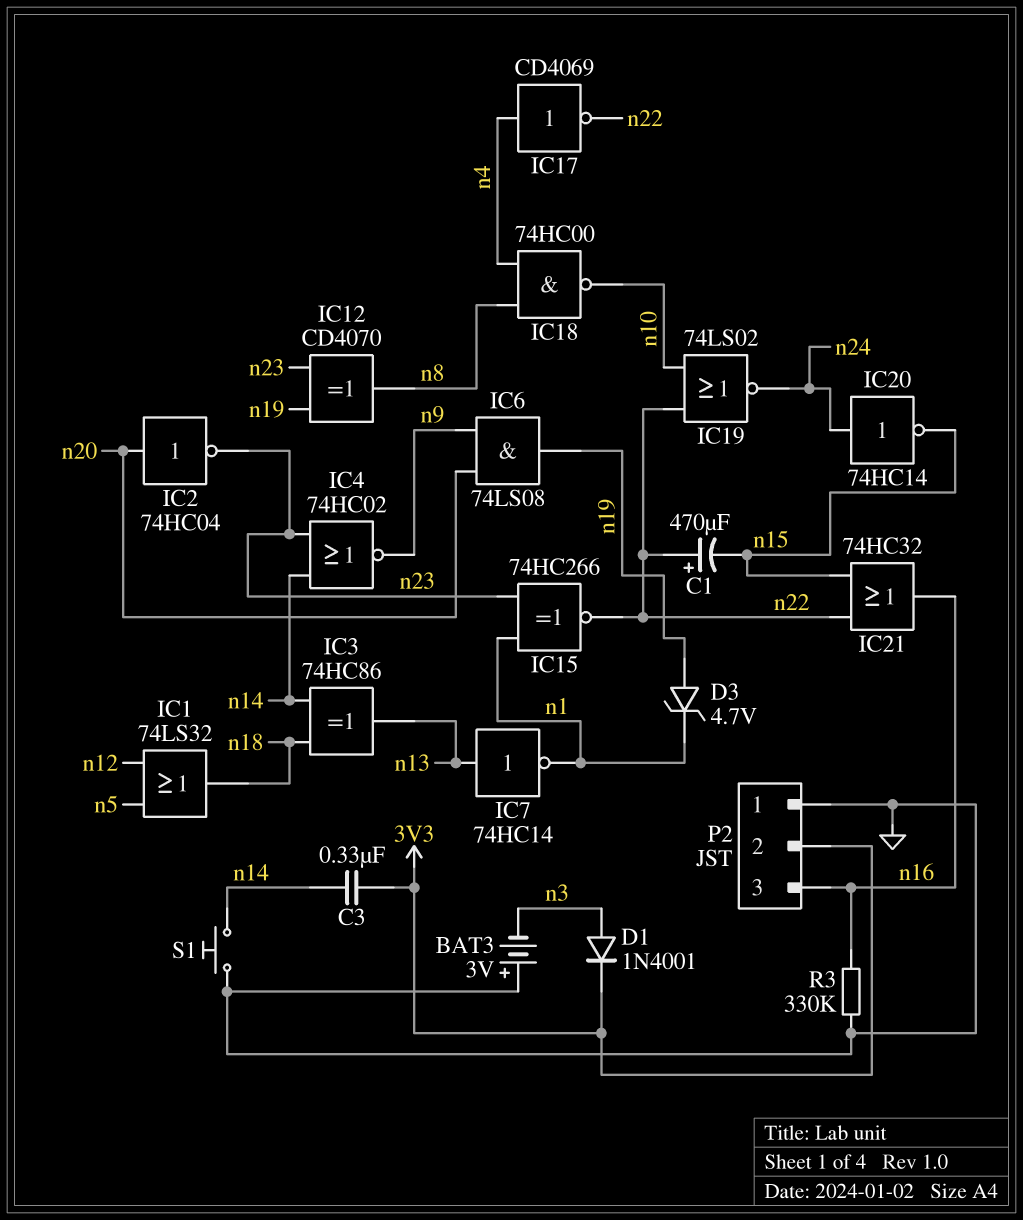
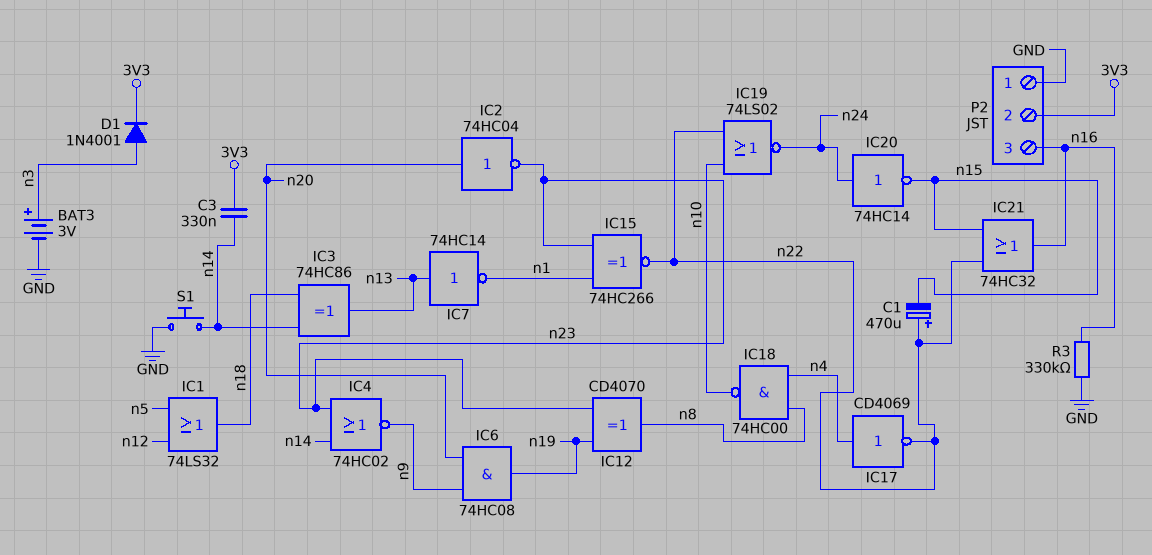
BAT3: 3V (plus GND, minus n3) -> 3V (plus n3, minus GND)
D3: zener 4.7V (A n19, K n1) -> none
IC6: AND 74LS08 (in n9, in n20, out n19) -> AND 74HC08 (in n9, in n20, out n19)

